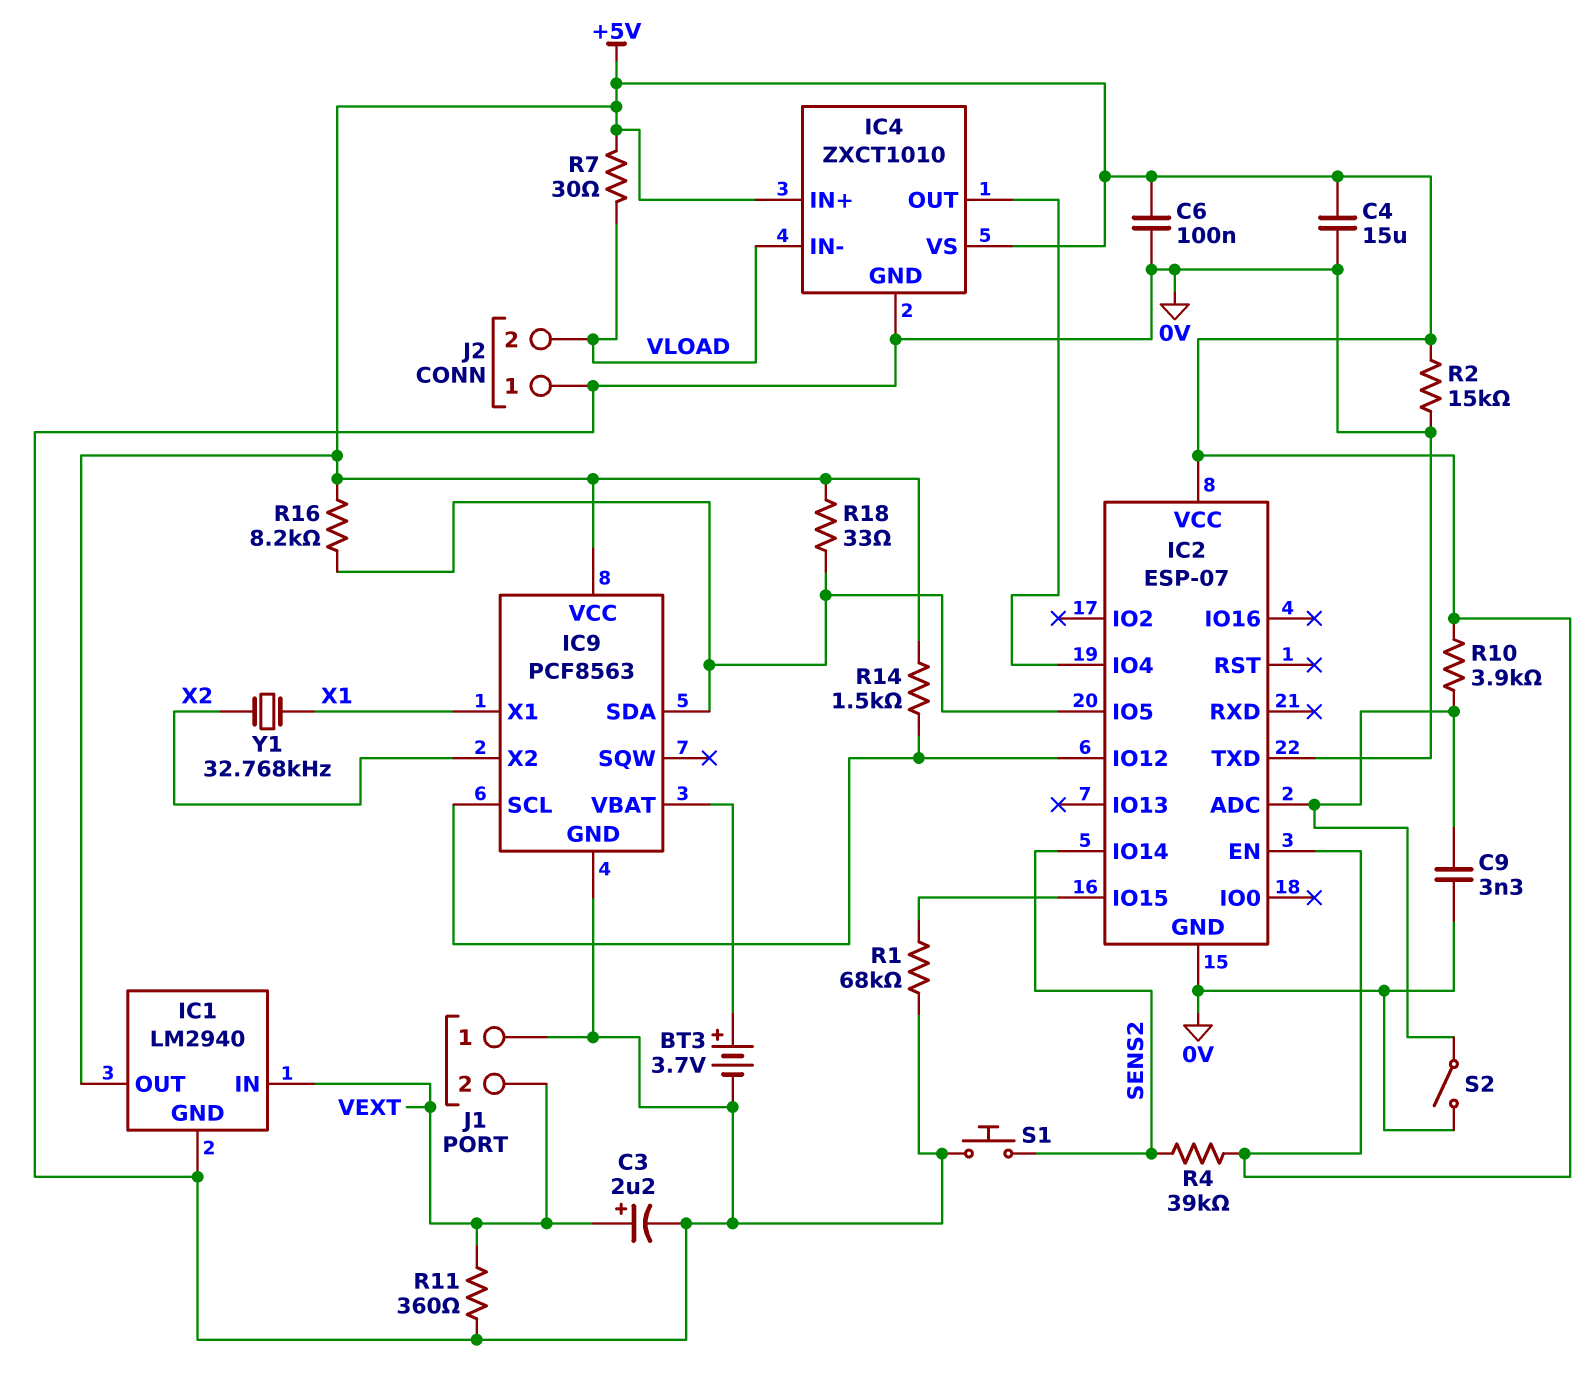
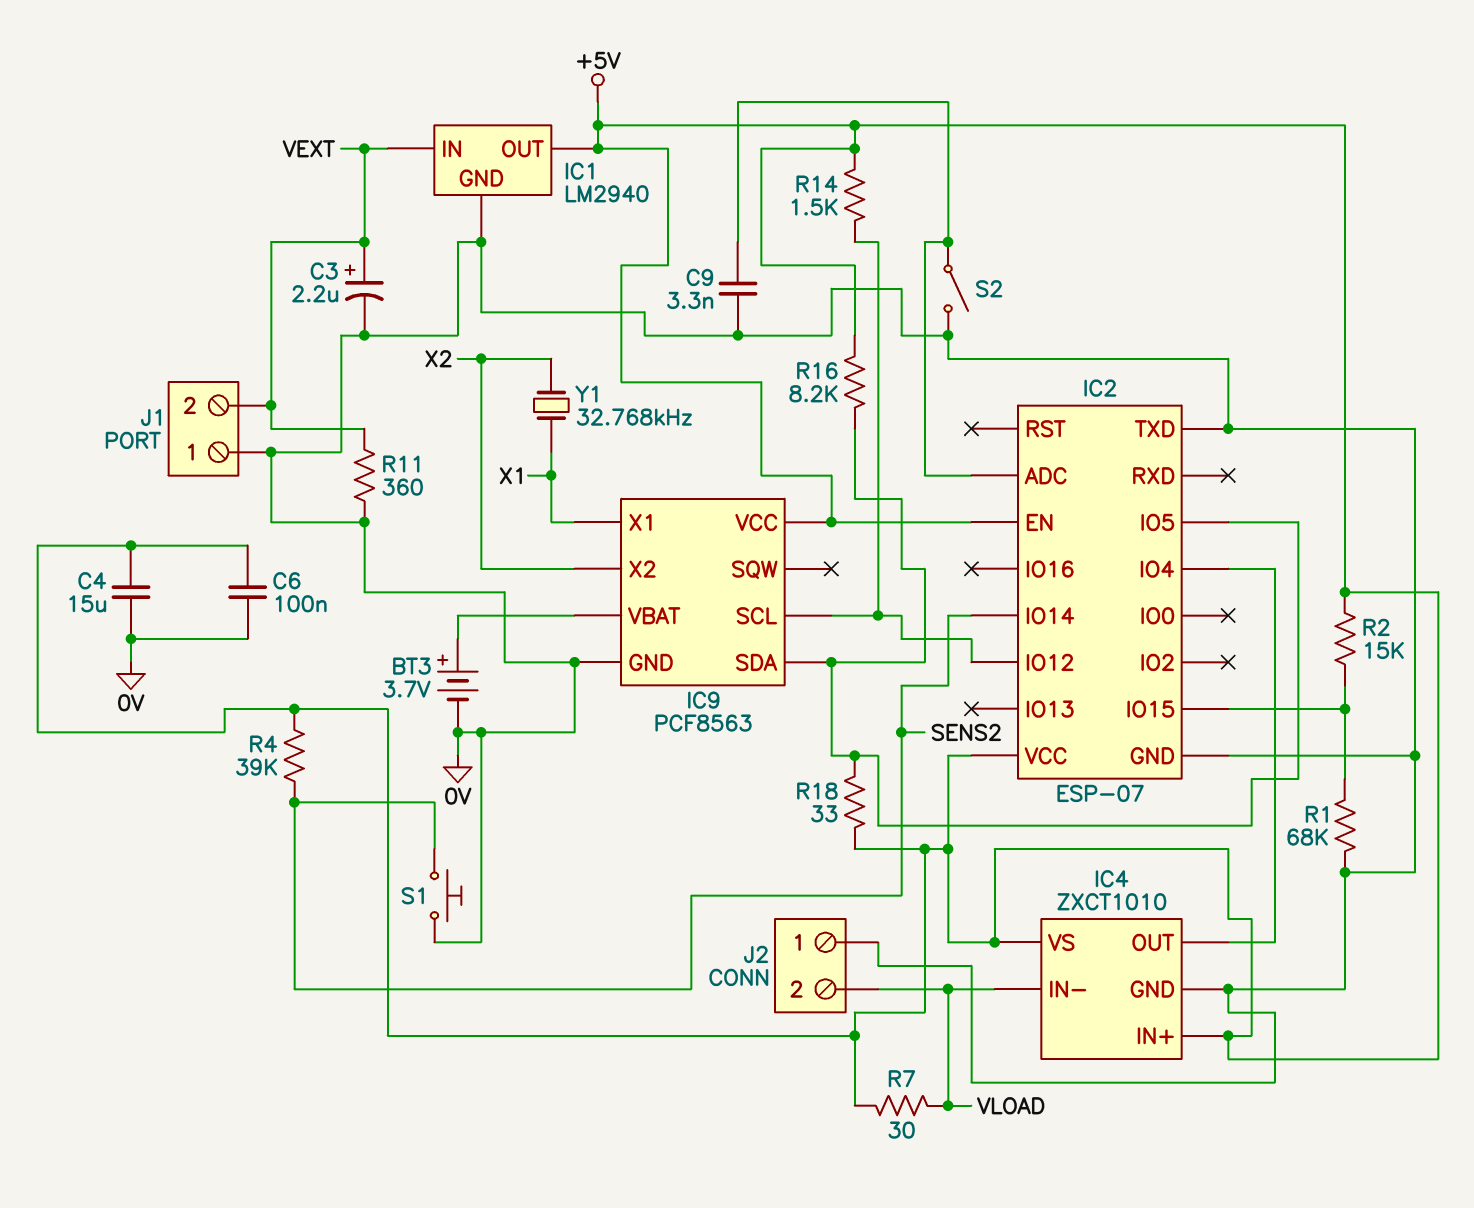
R2: 15k (+5V, 0V) -> 15k (+5V, IC2/IO15)
R10: 3.9k (+5V, IC2/ADC) -> none

